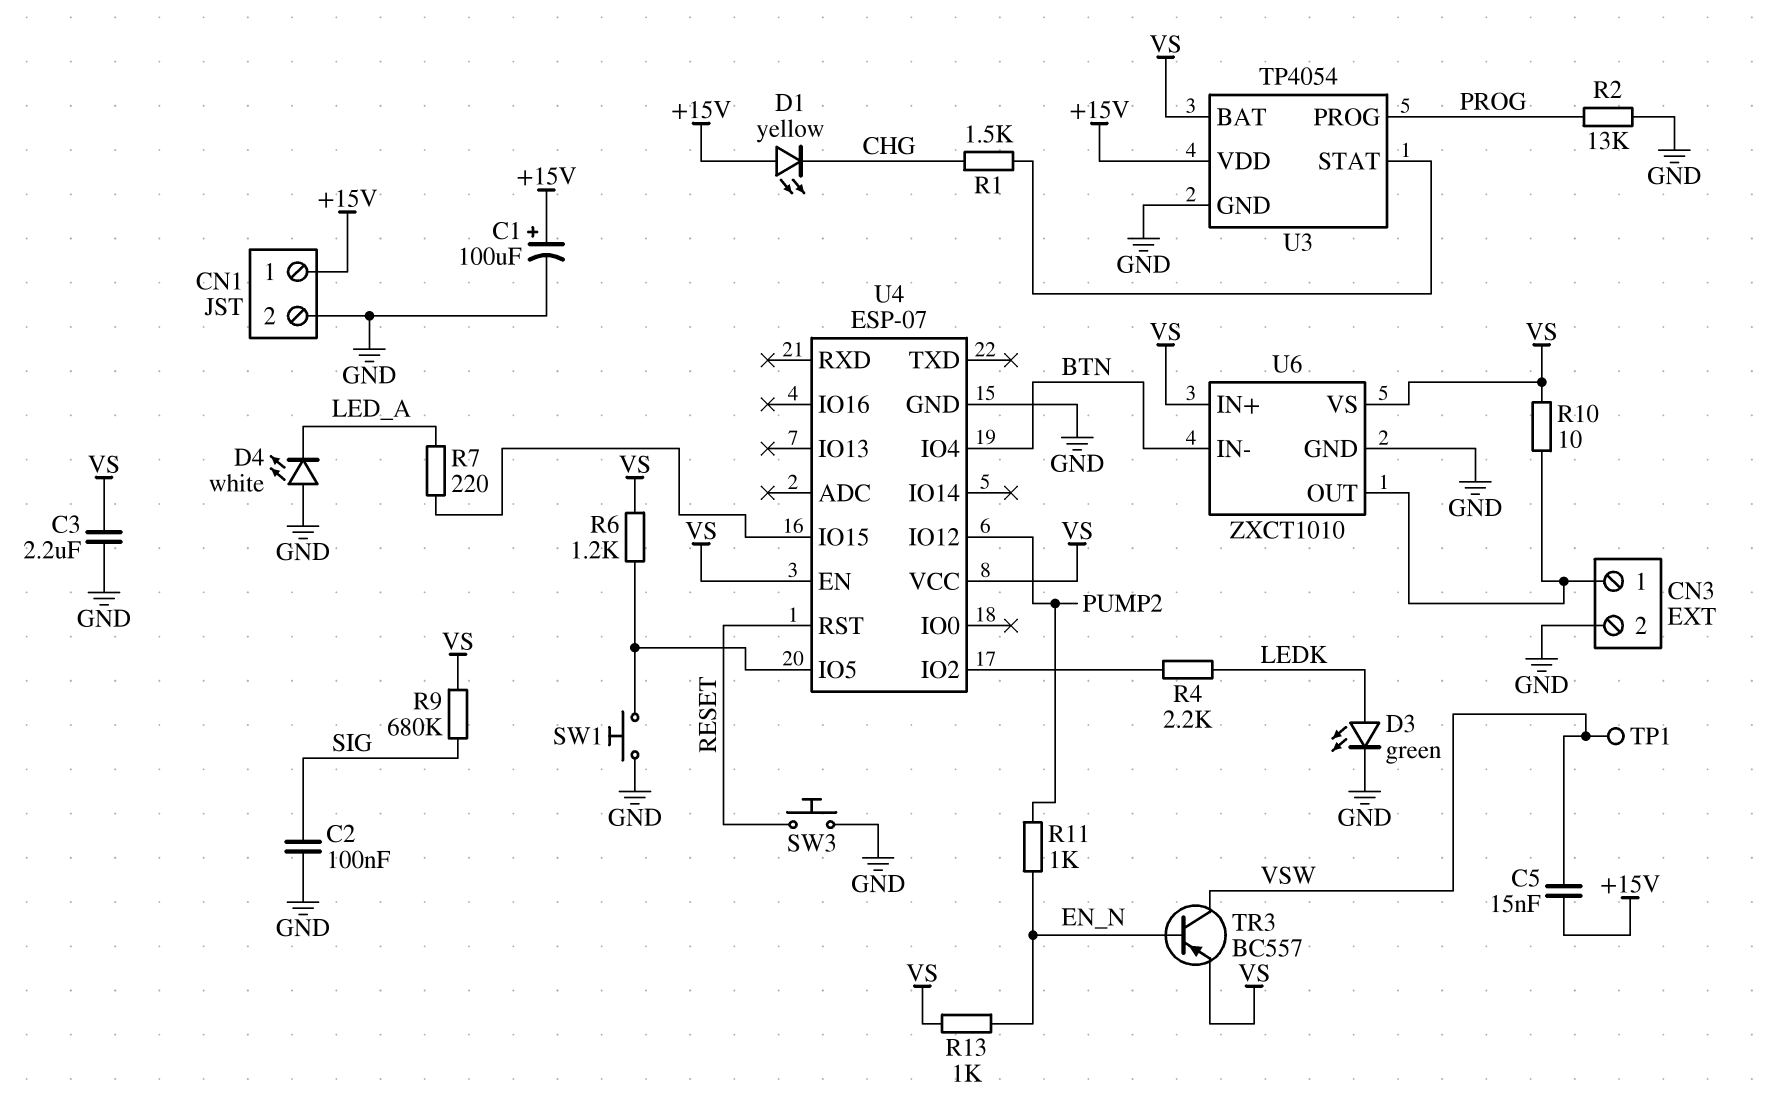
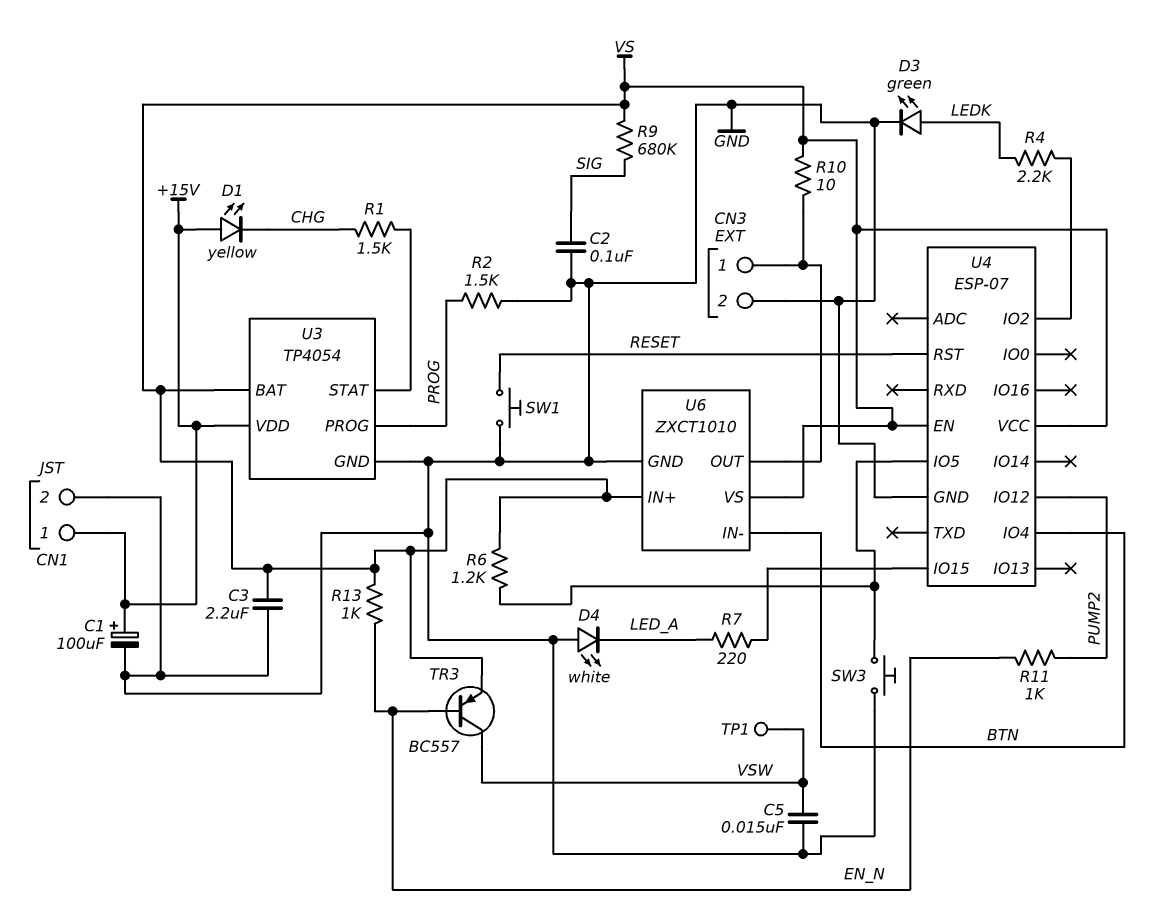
C5: 15nF (+15V, VSW) -> 15nF (GND, VSW)
R2: 13k (GND, PROG) -> 1.5k (GND, PROG)
SW1: button (GND, U4/IO5) -> button (GND, RESET)
SW3: button (GND, RESET) -> button (GND, U4/IO5)

